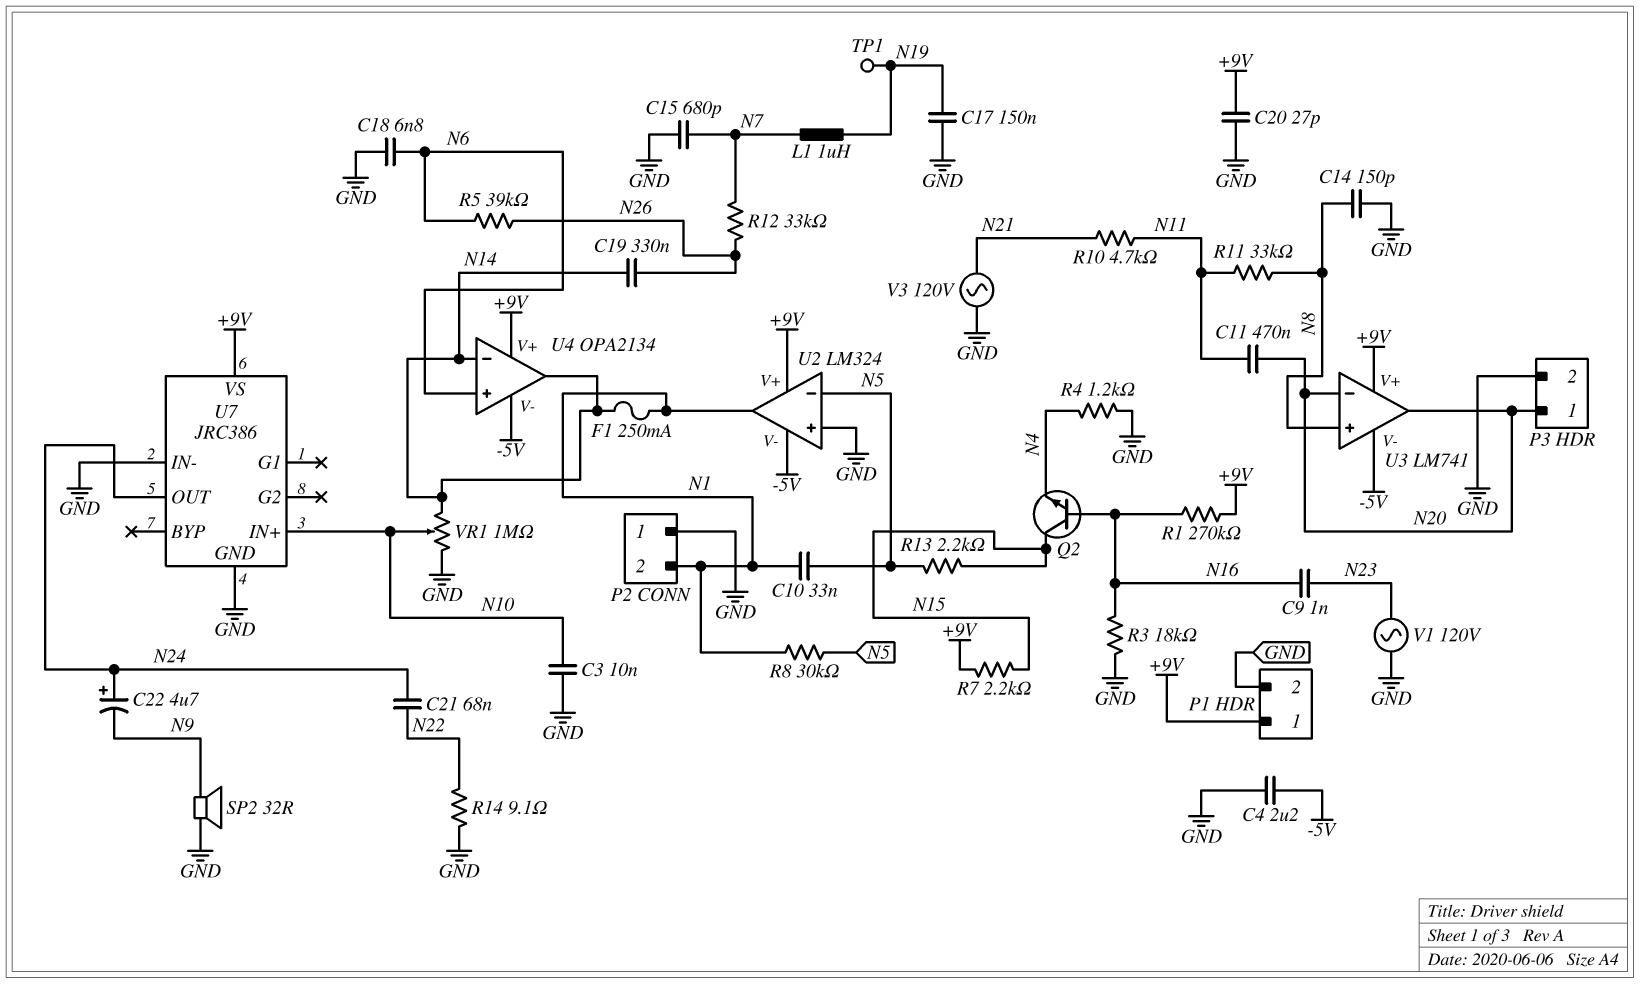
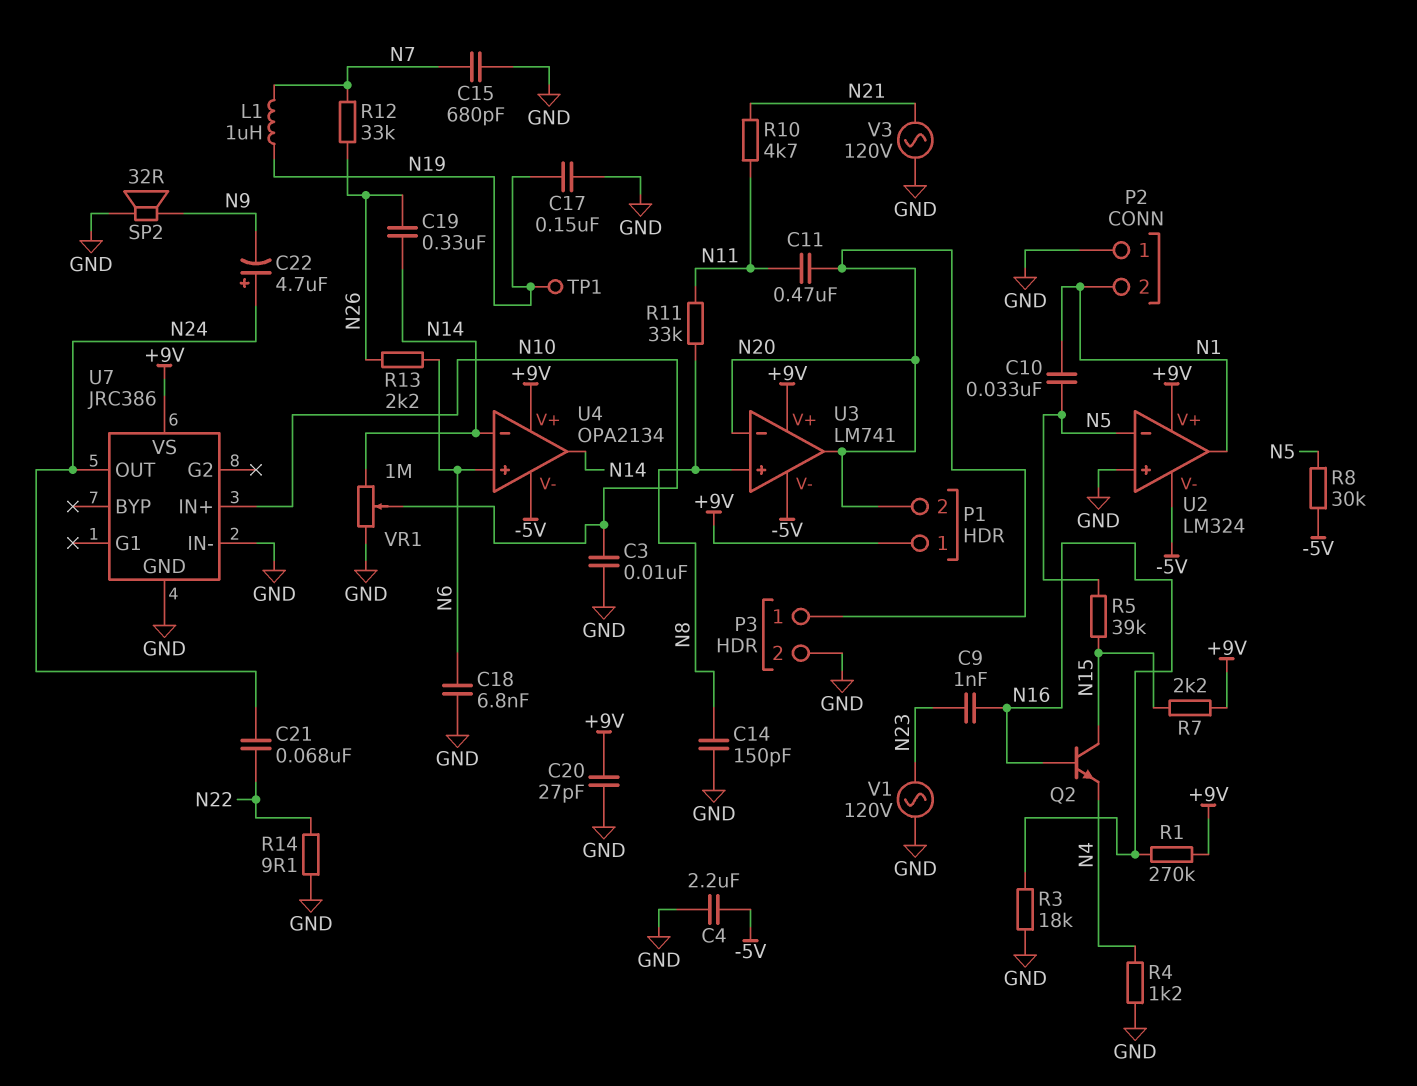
F1: 250mA (N1, N14) -> none
P1 pin 2: GND -> N20
R5: 39k (N6, N26) -> 39k (N5, N15)
R8: 30k (N1, N5) -> 30k (-5V, N5)
R13: 2.2k (N5, N15) -> 2.2k (N6, N26)

